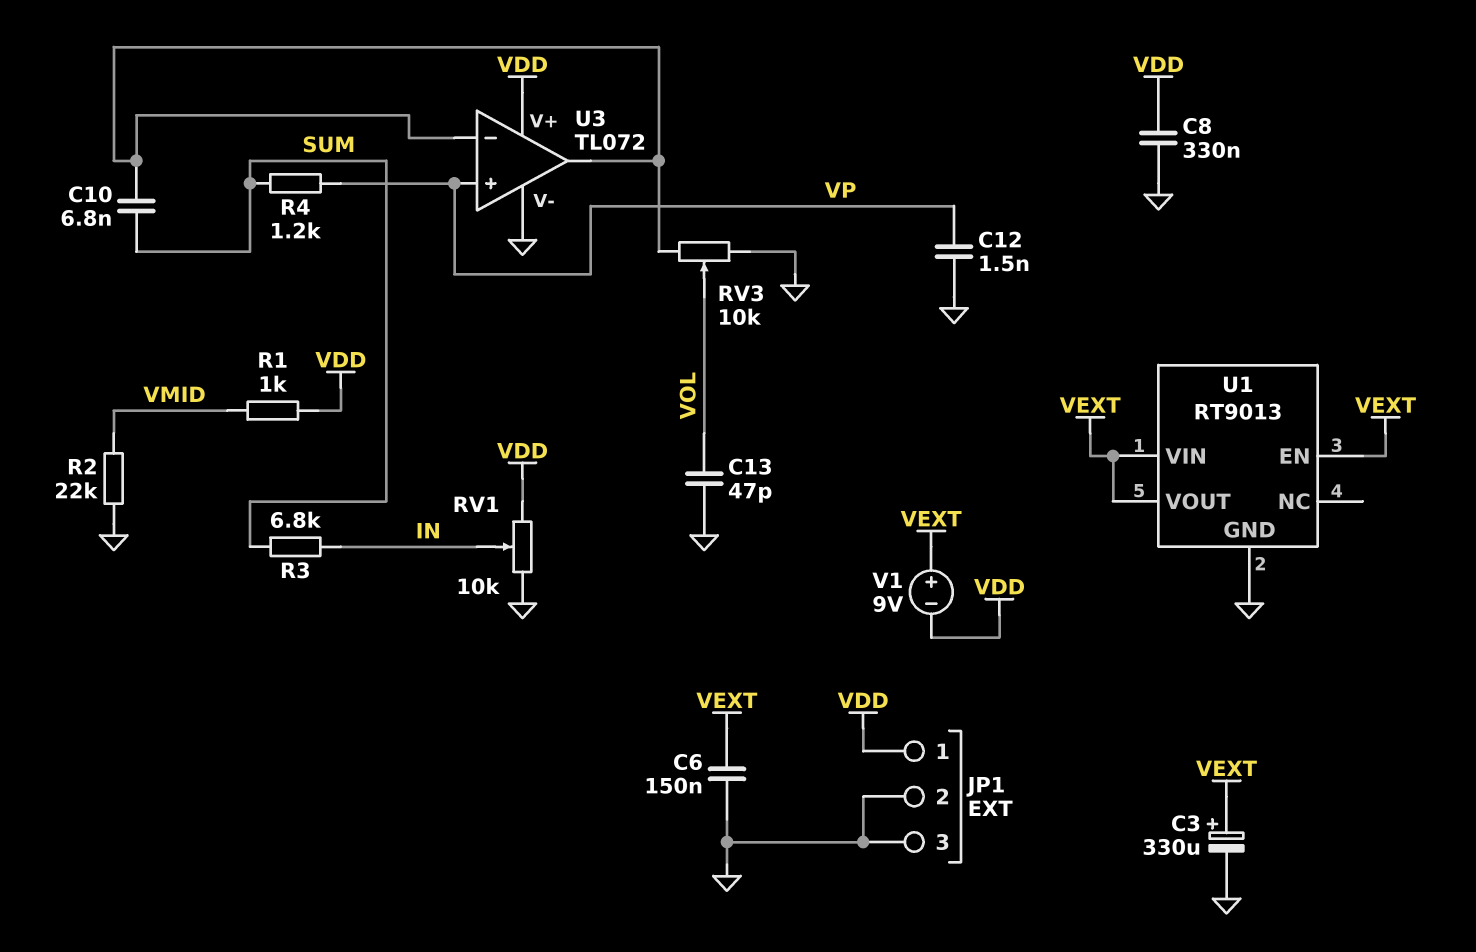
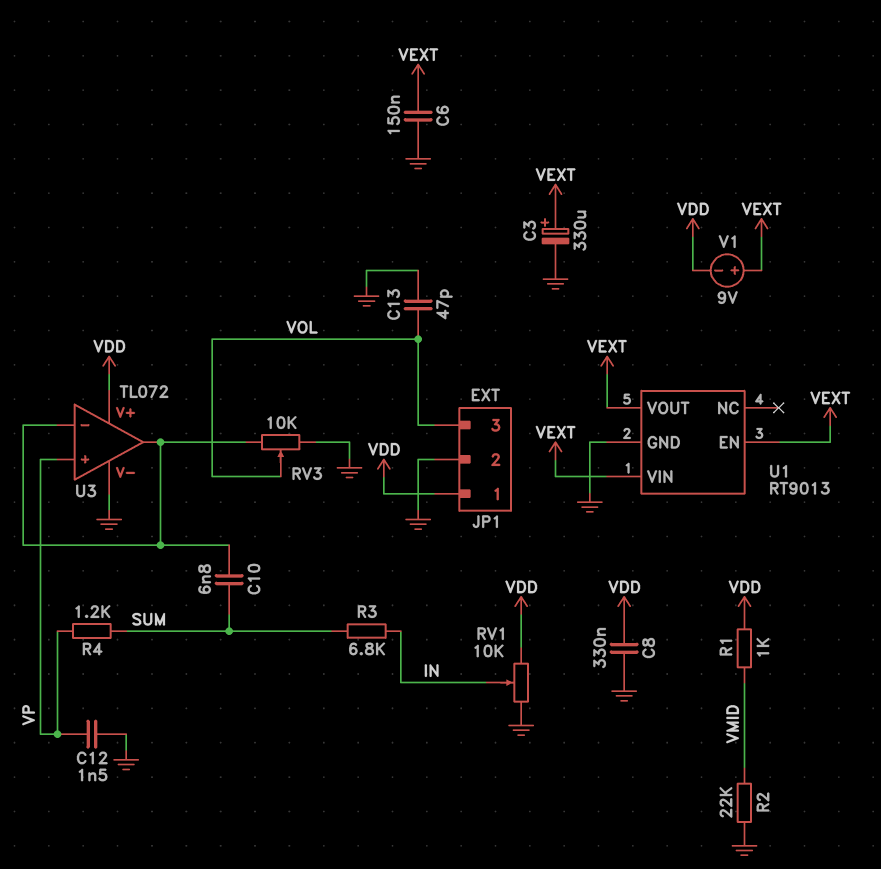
JP1 pin 3: GND -> VOL

